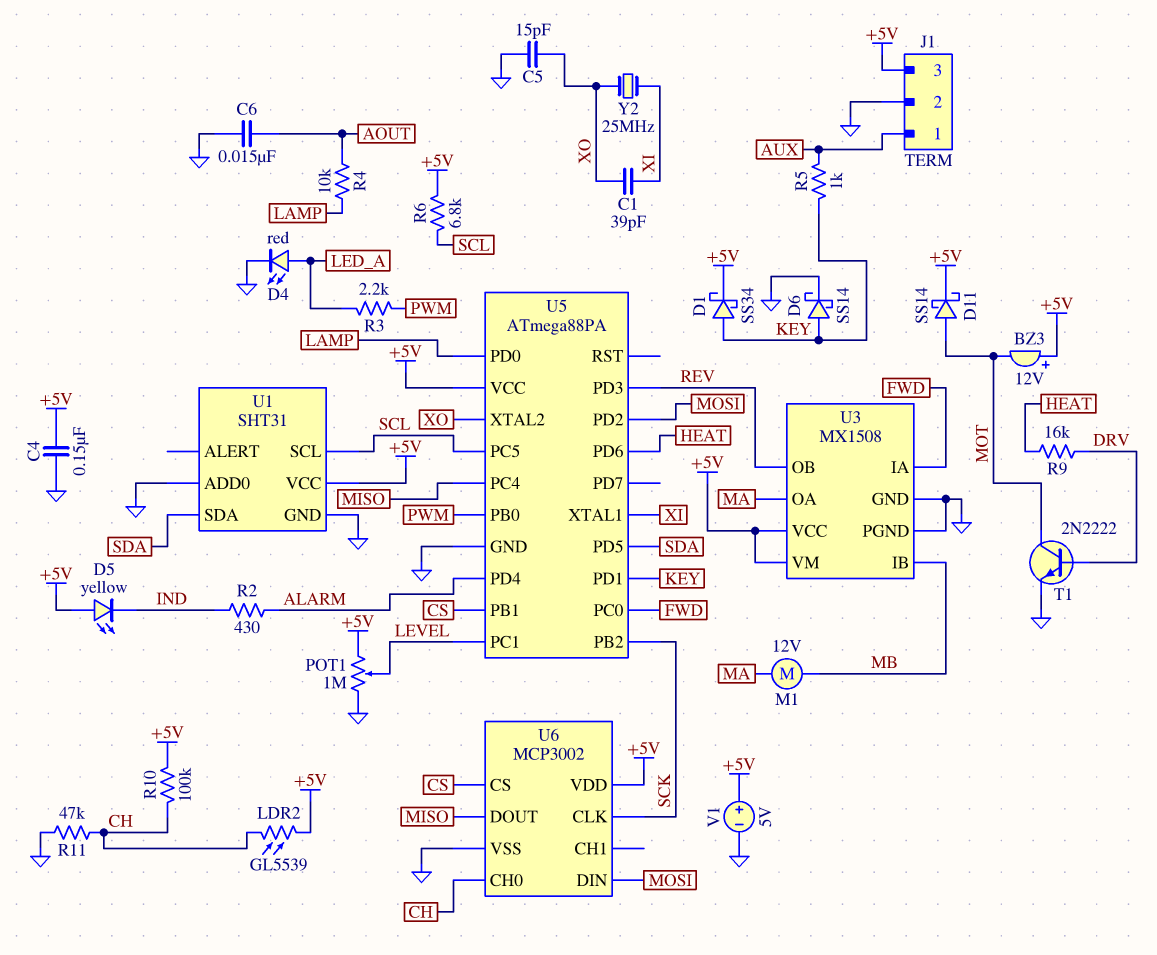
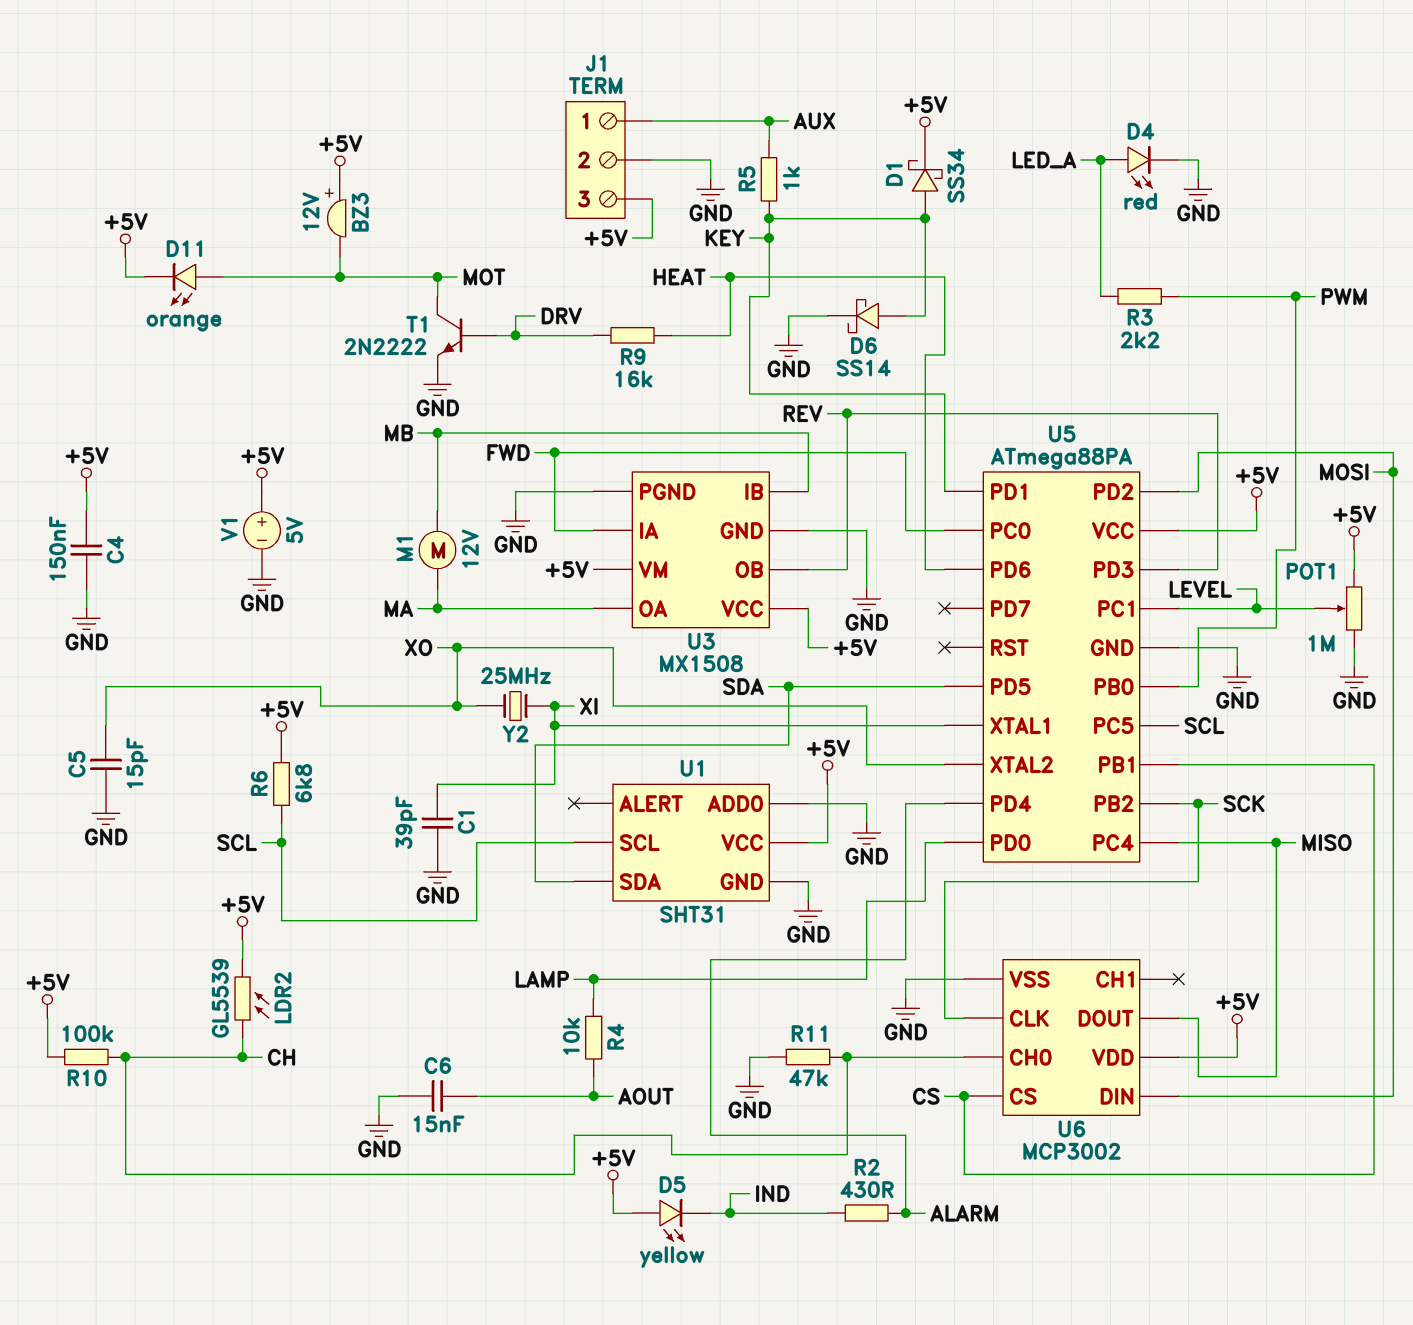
C1: 39pF (XI, XO) -> 39pF (GND, XI)
D11: schottky SS14 (A MOT, K +5V) -> LED orange (A MOT, K +5V)

